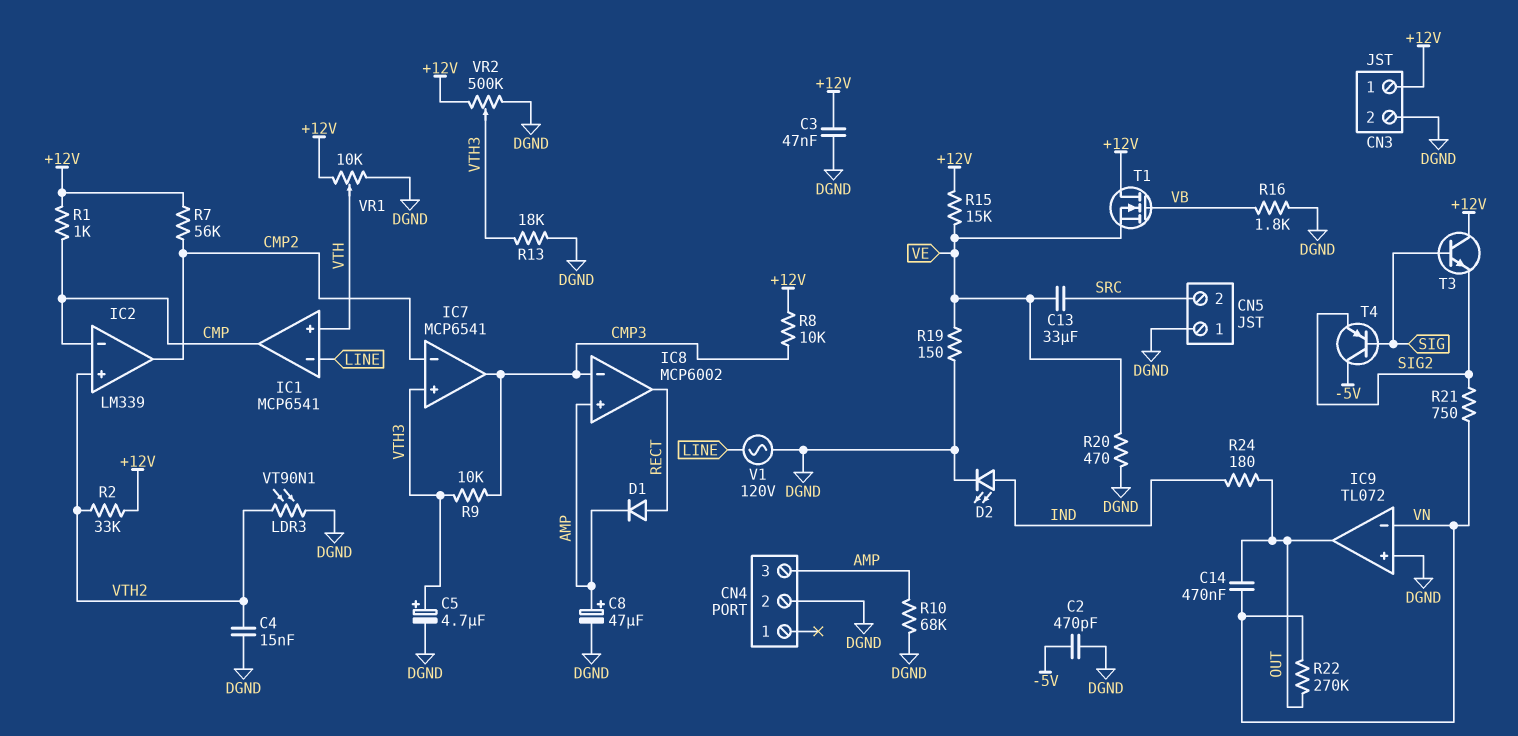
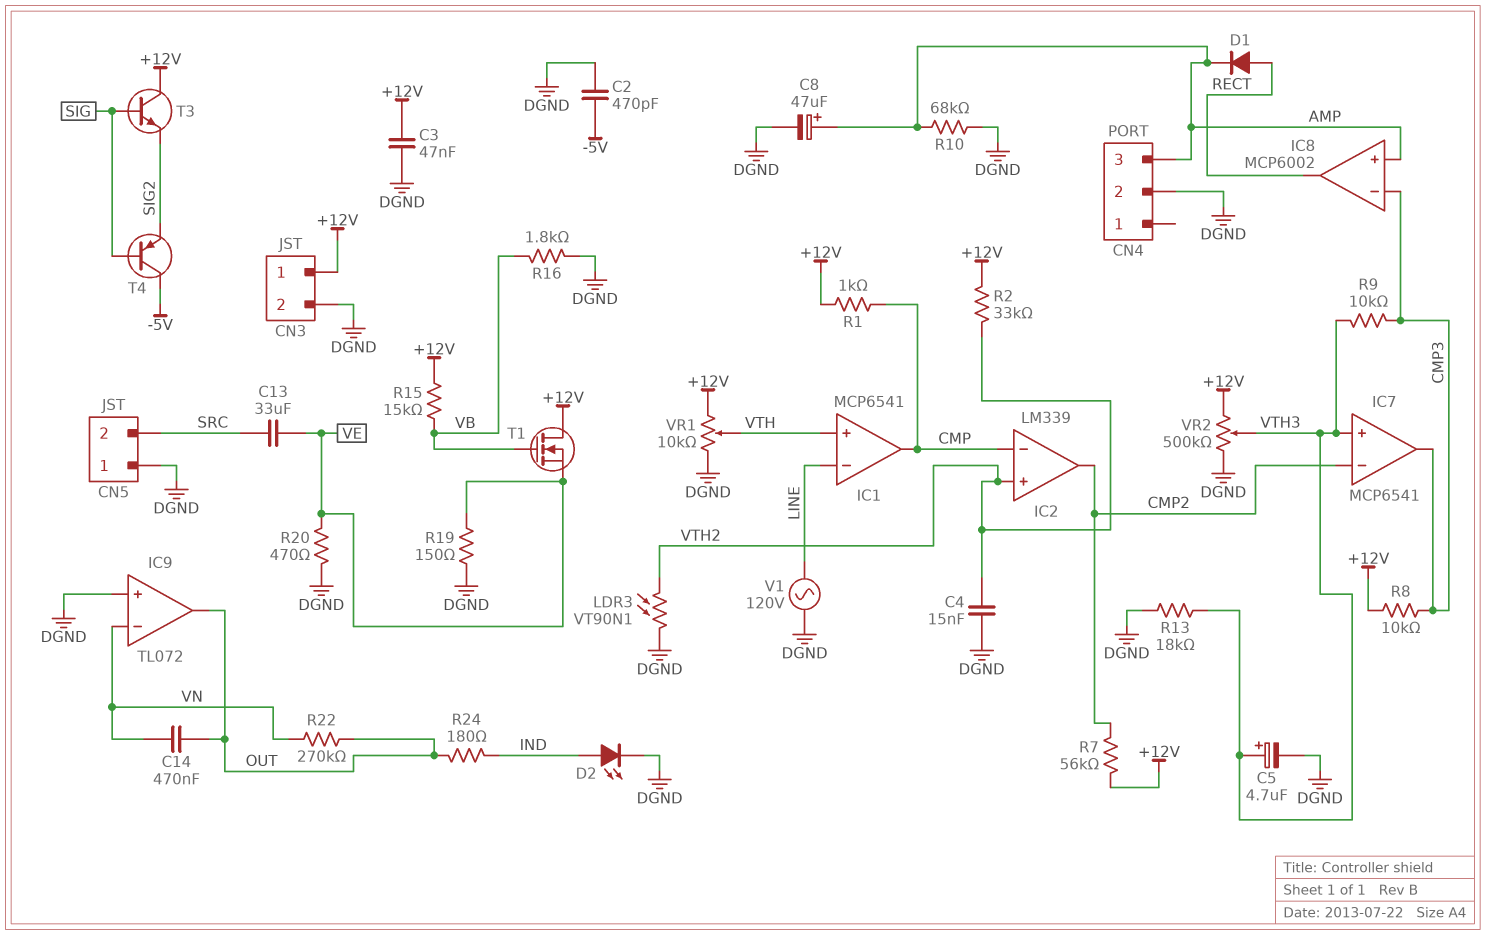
R15: 15k (+12V, VE) -> 15k (+12V, VB)
R21: 750 (SIG2, VN) -> none

